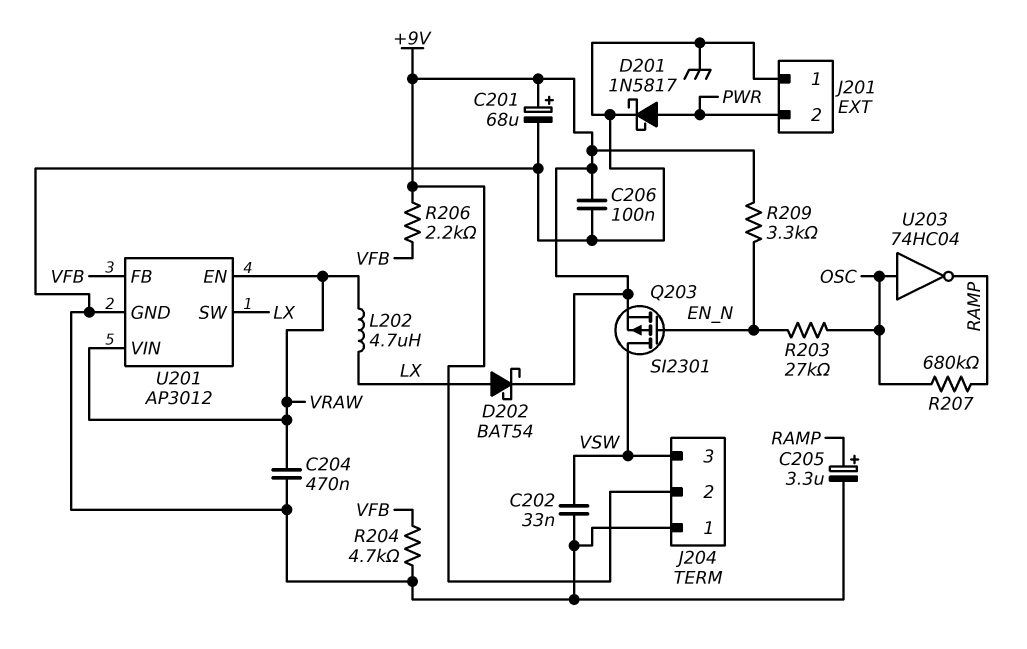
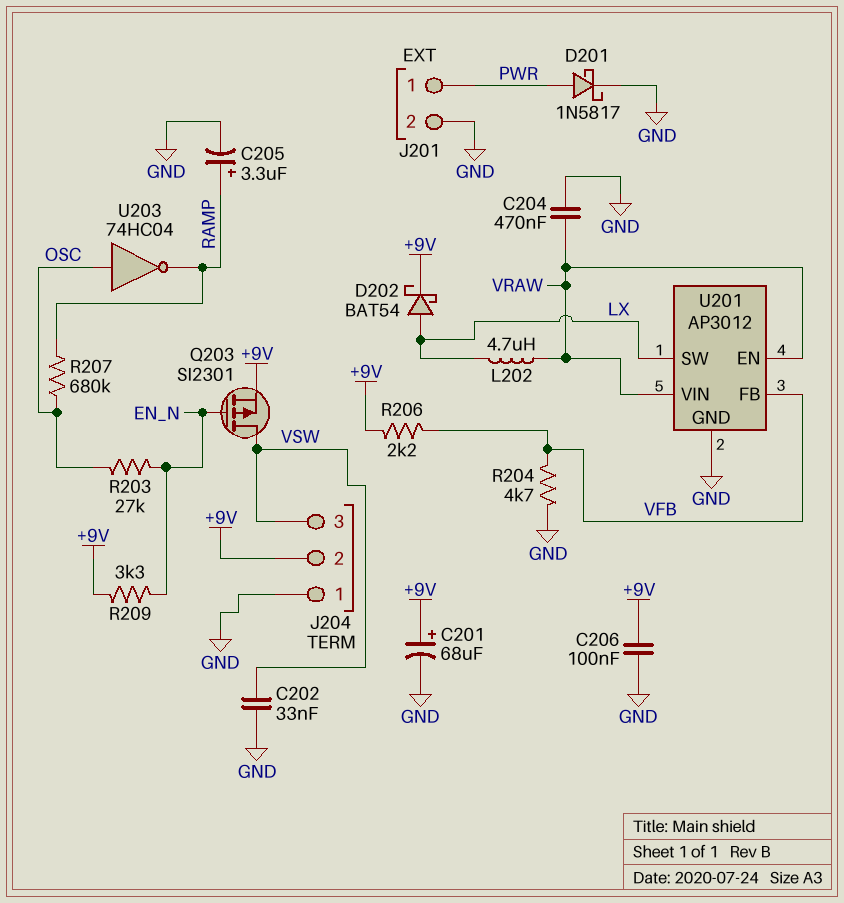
J201 pin 1: GND -> PWR
J201 pin 2: PWR -> GND

